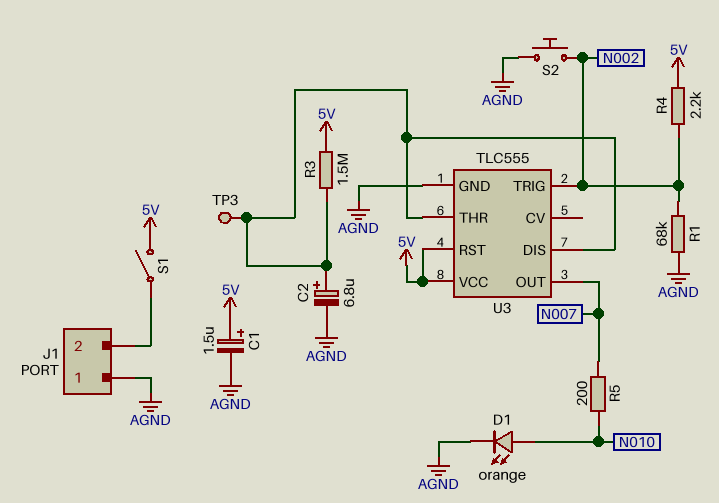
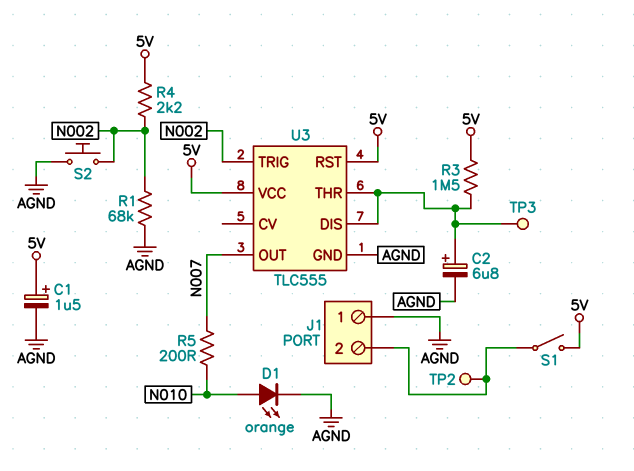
TP2: none -> test point (J1/2)

